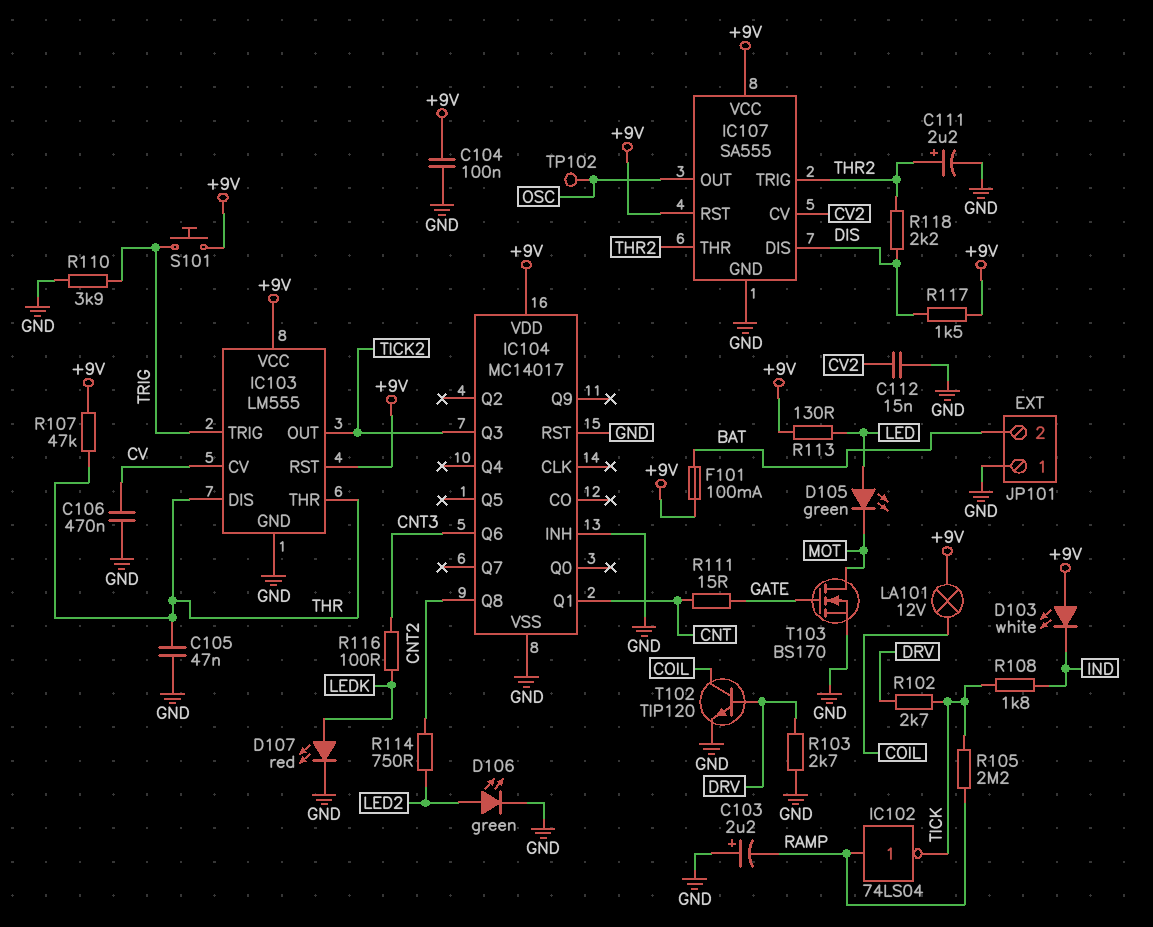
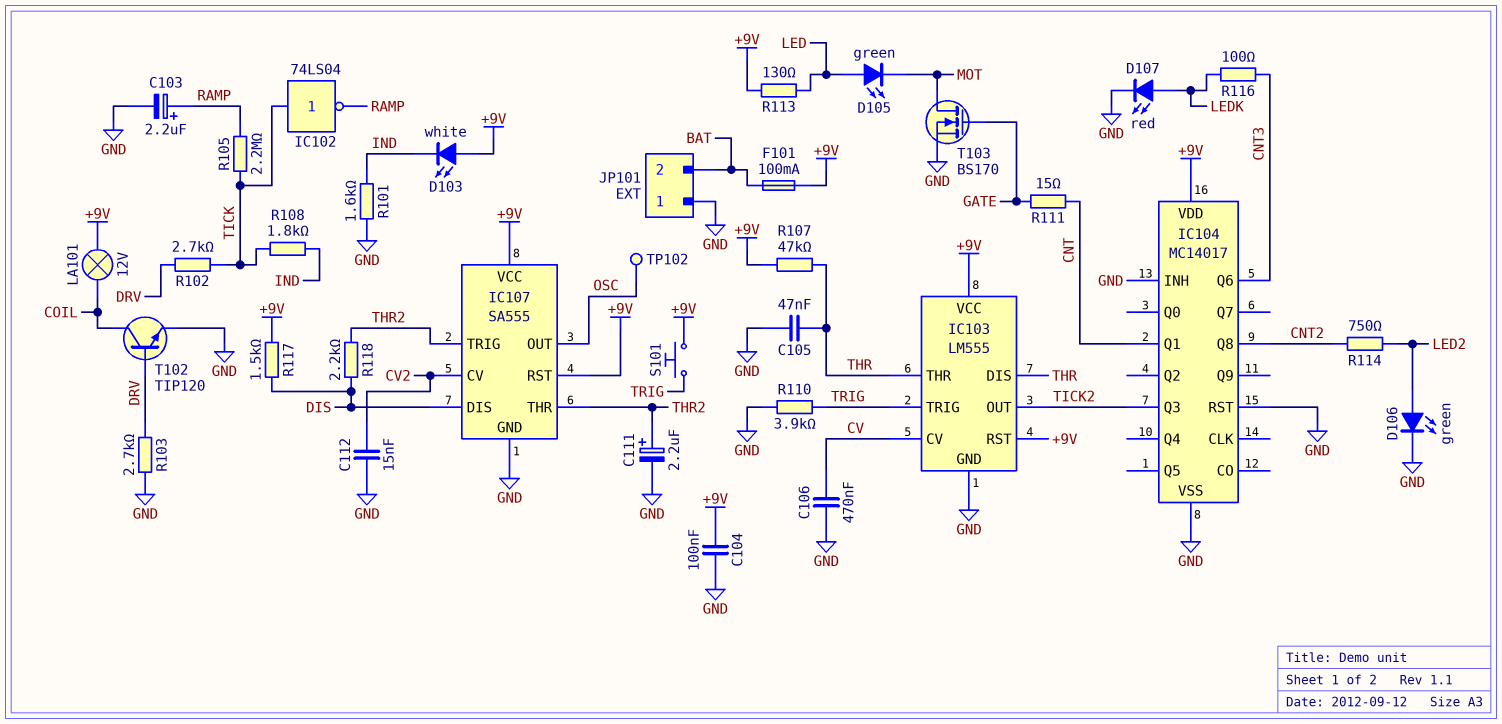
C103: 2.2uF (plus GND, minus RAMP) -> 2.2uF (plus RAMP, minus GND)
IC102: NOT 74LS04 (in RAMP, out TICK) -> NOT 74LS04 (in TICK, out RAMP)
R101: none -> 1.6k (GND, IND)

